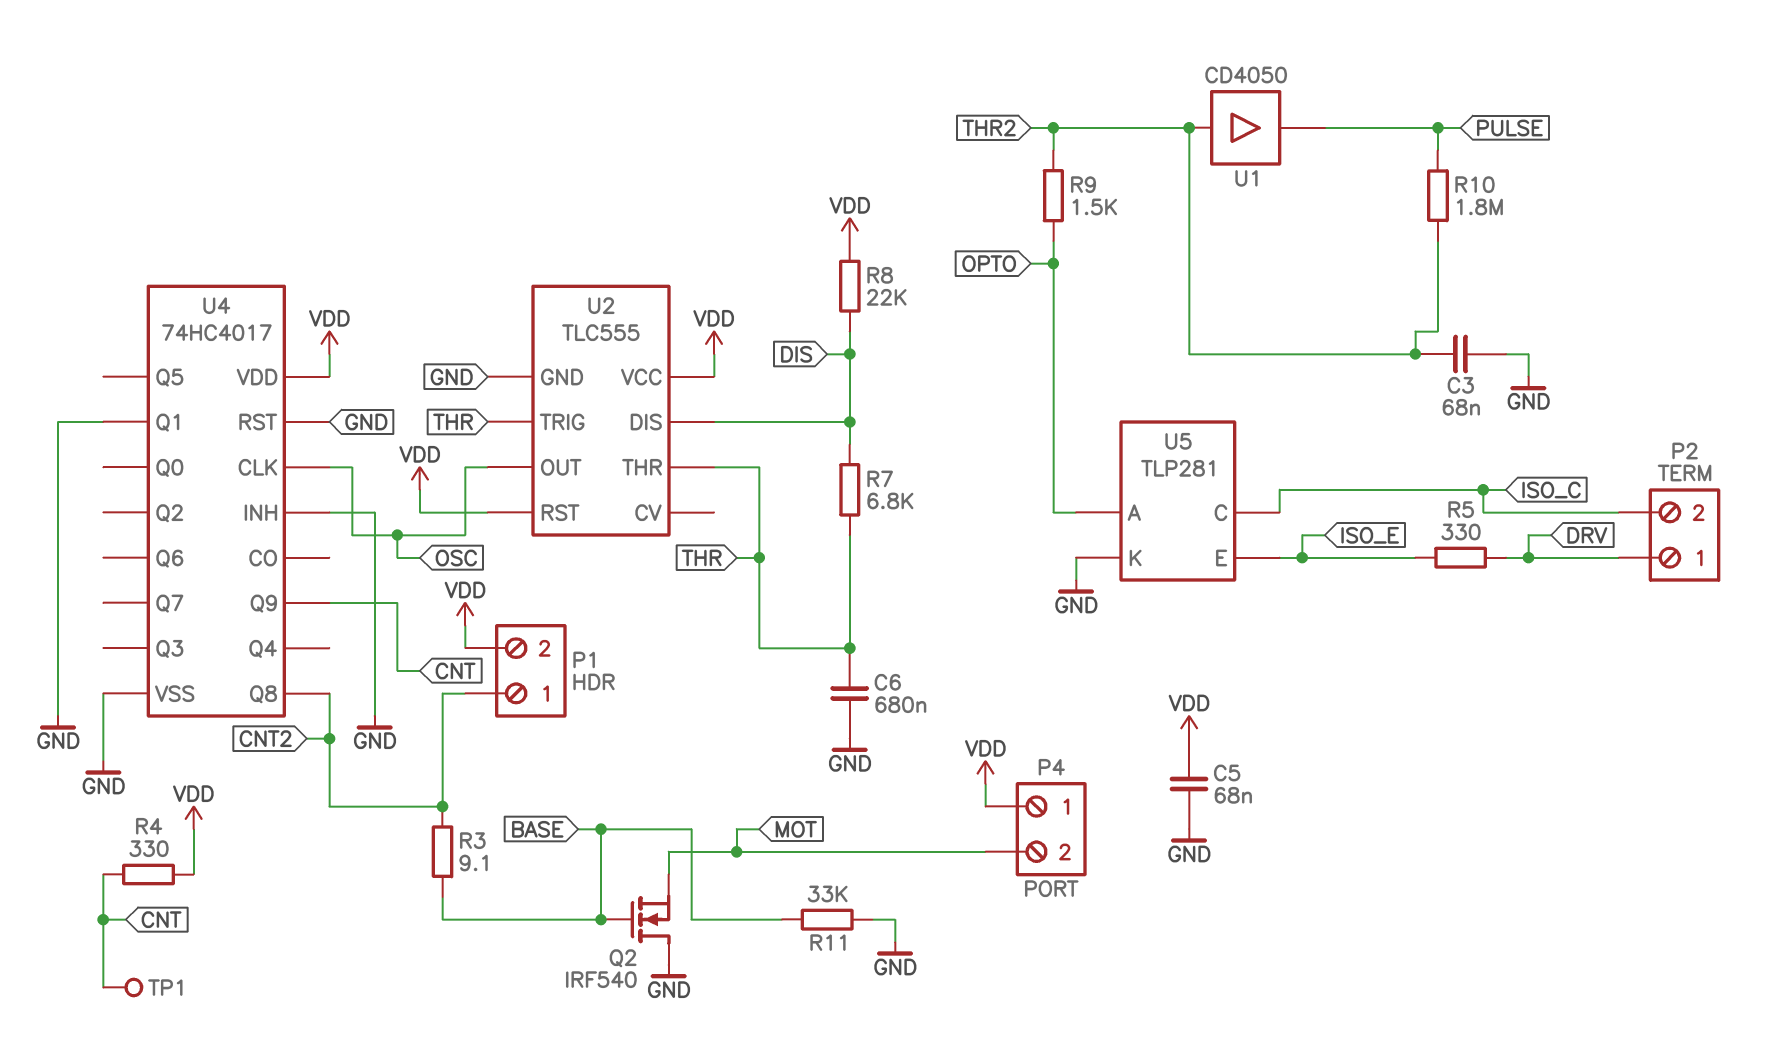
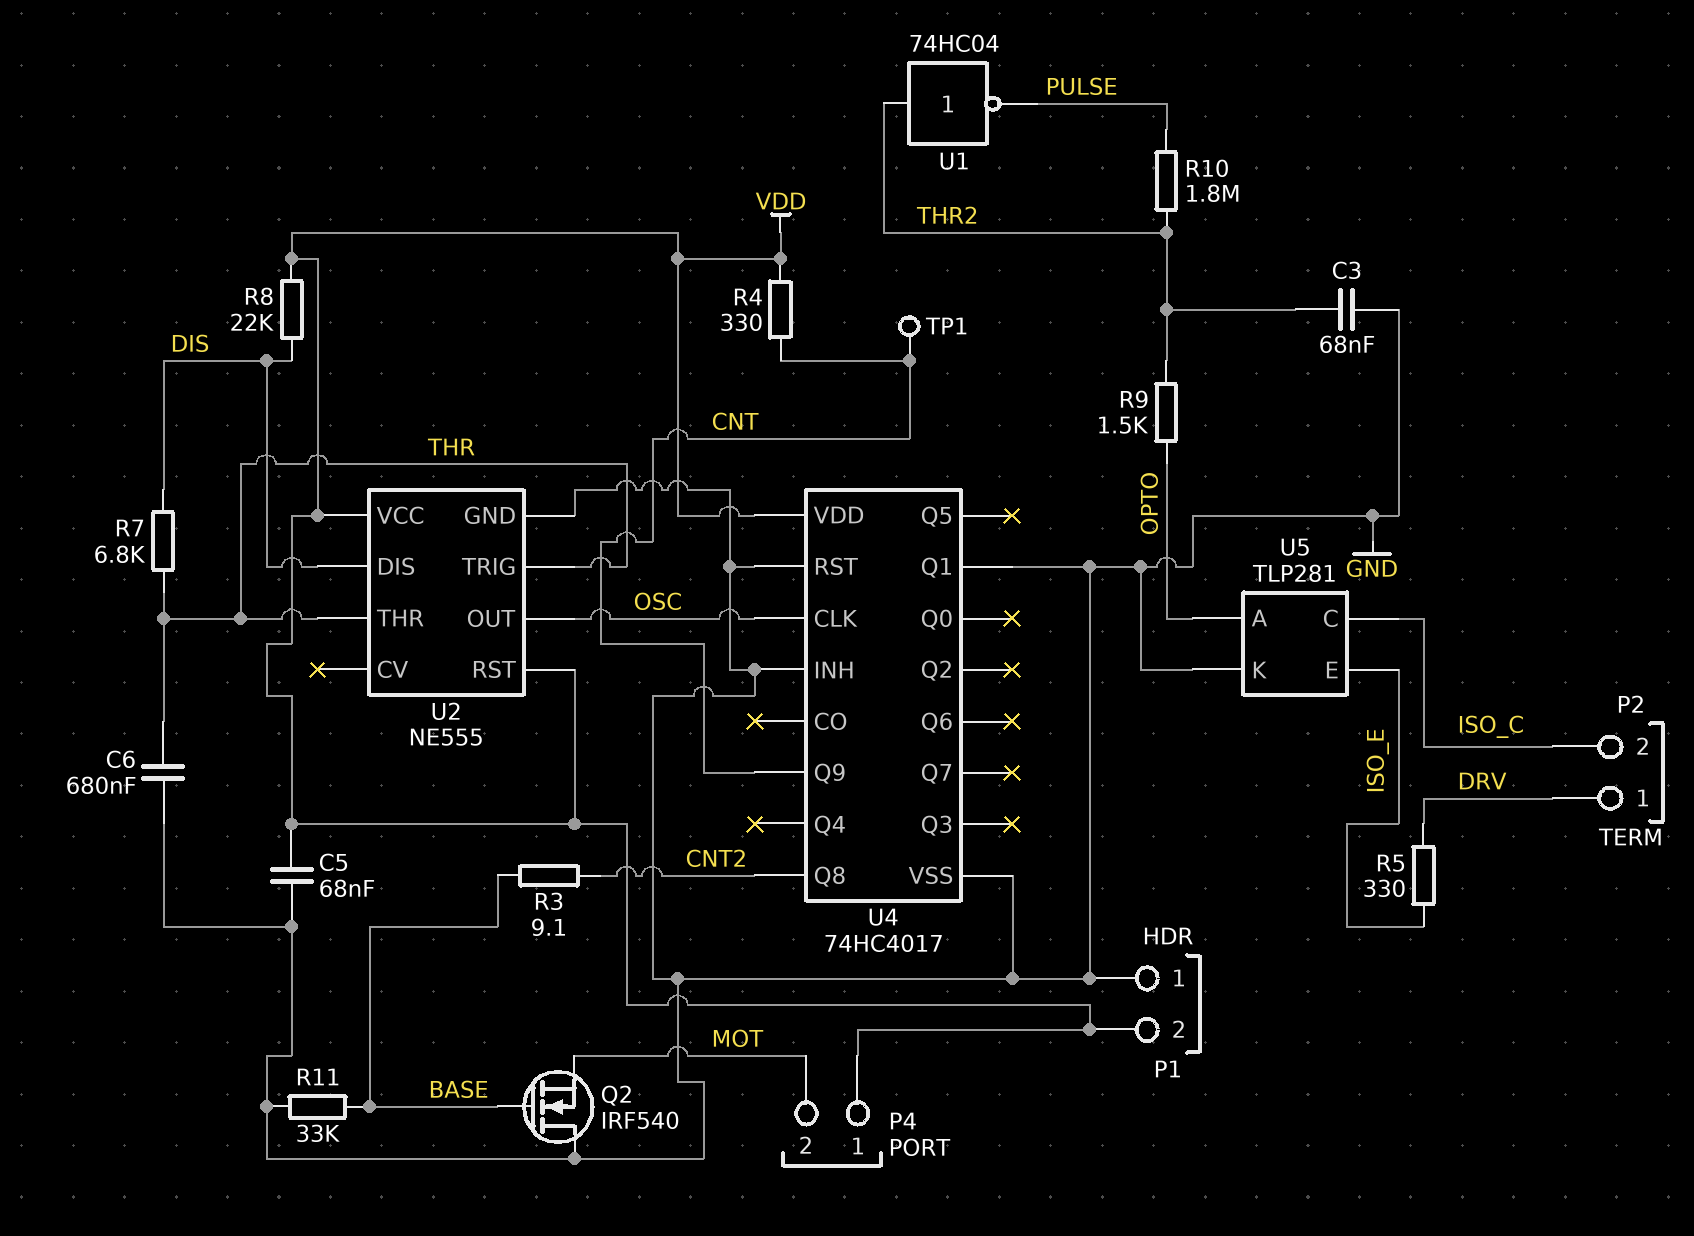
P1 pin 1: CNT2 -> GND
U1: buffer CD4050 (in THR2, out PULSE) -> NOT 74HC04 (in THR2, out PULSE)
U2: TLC555 -> NE555

